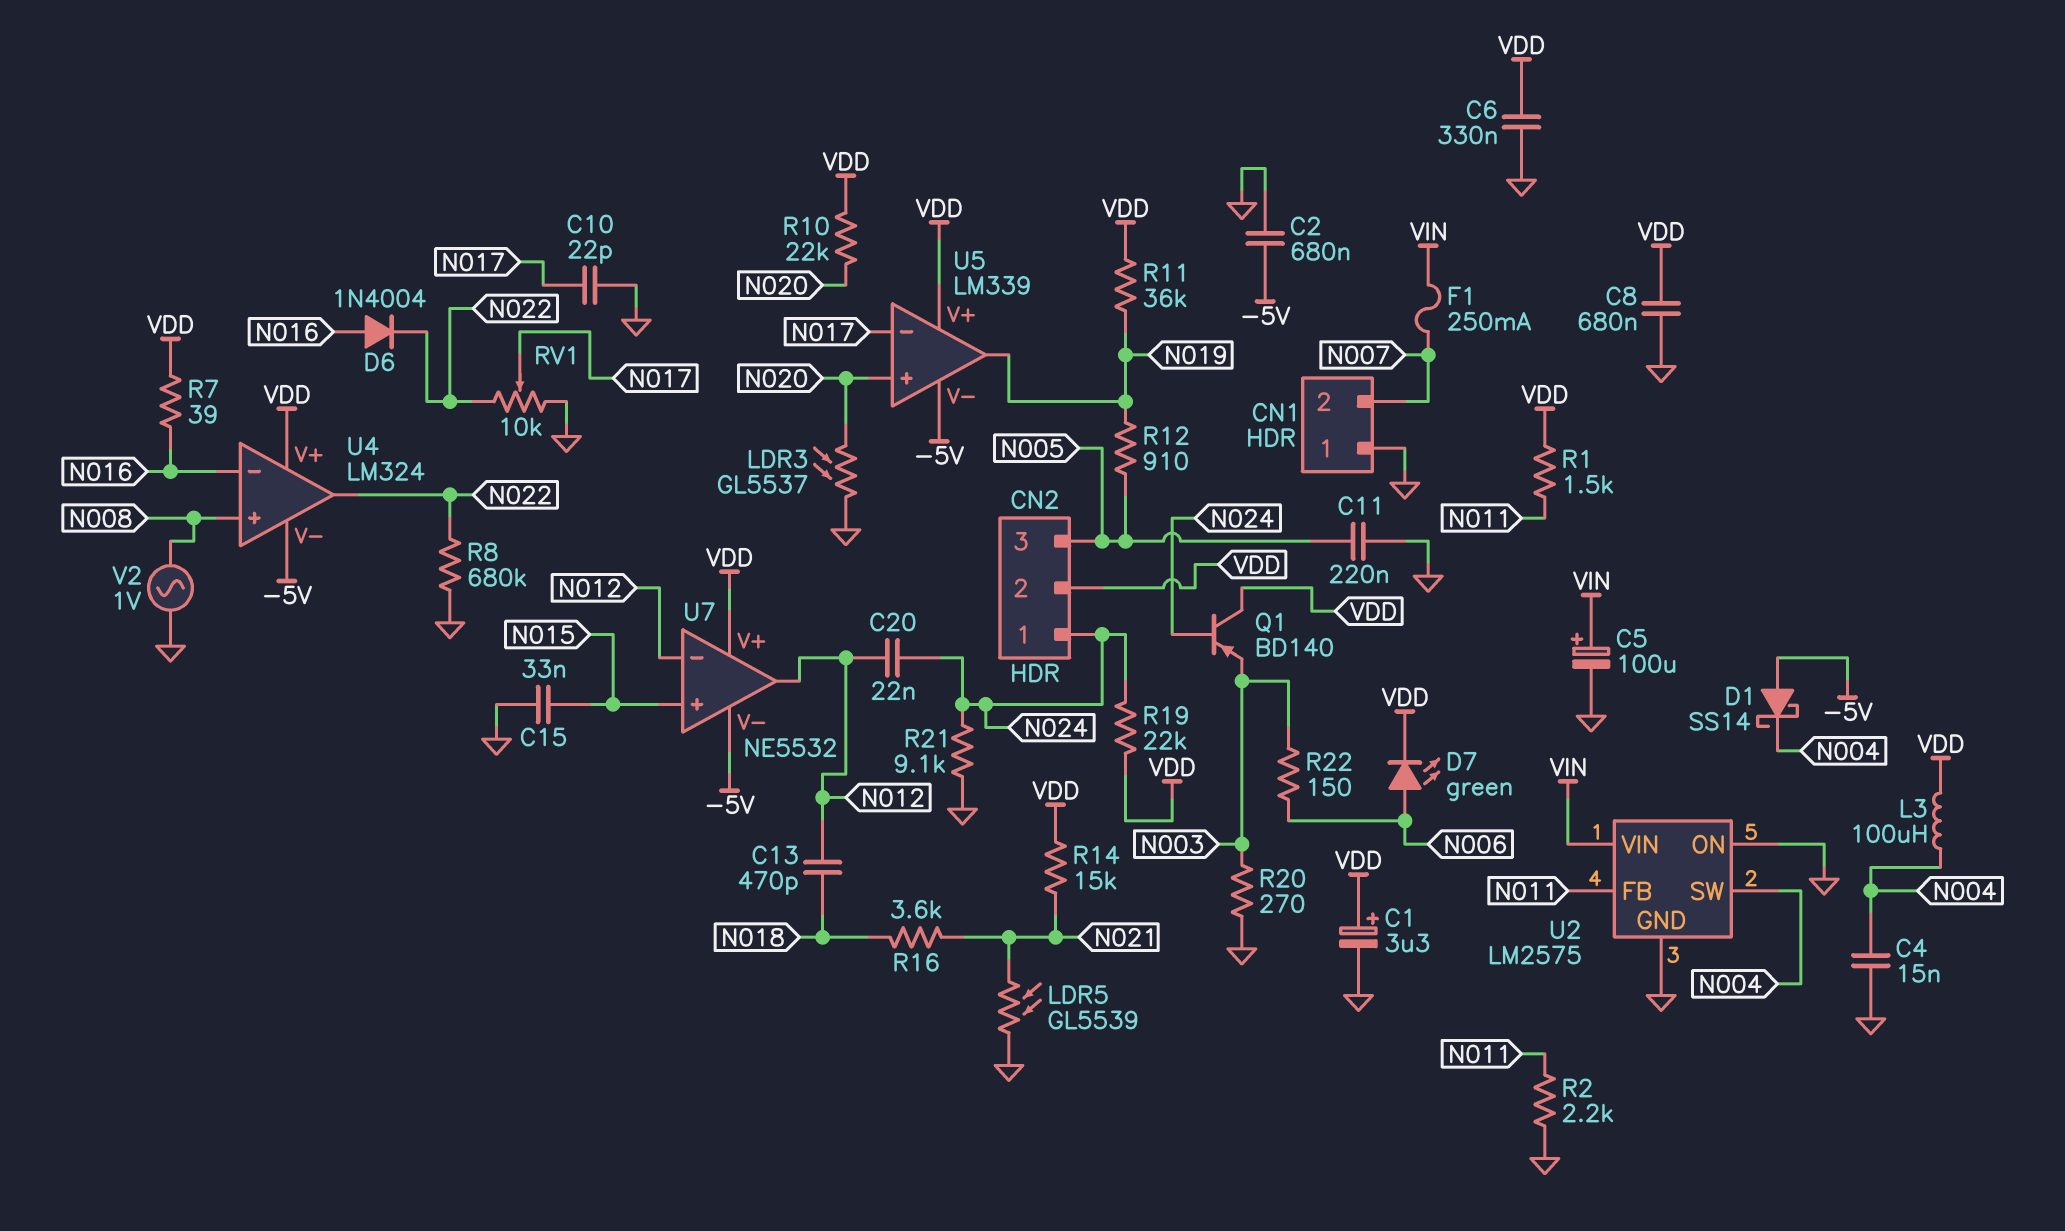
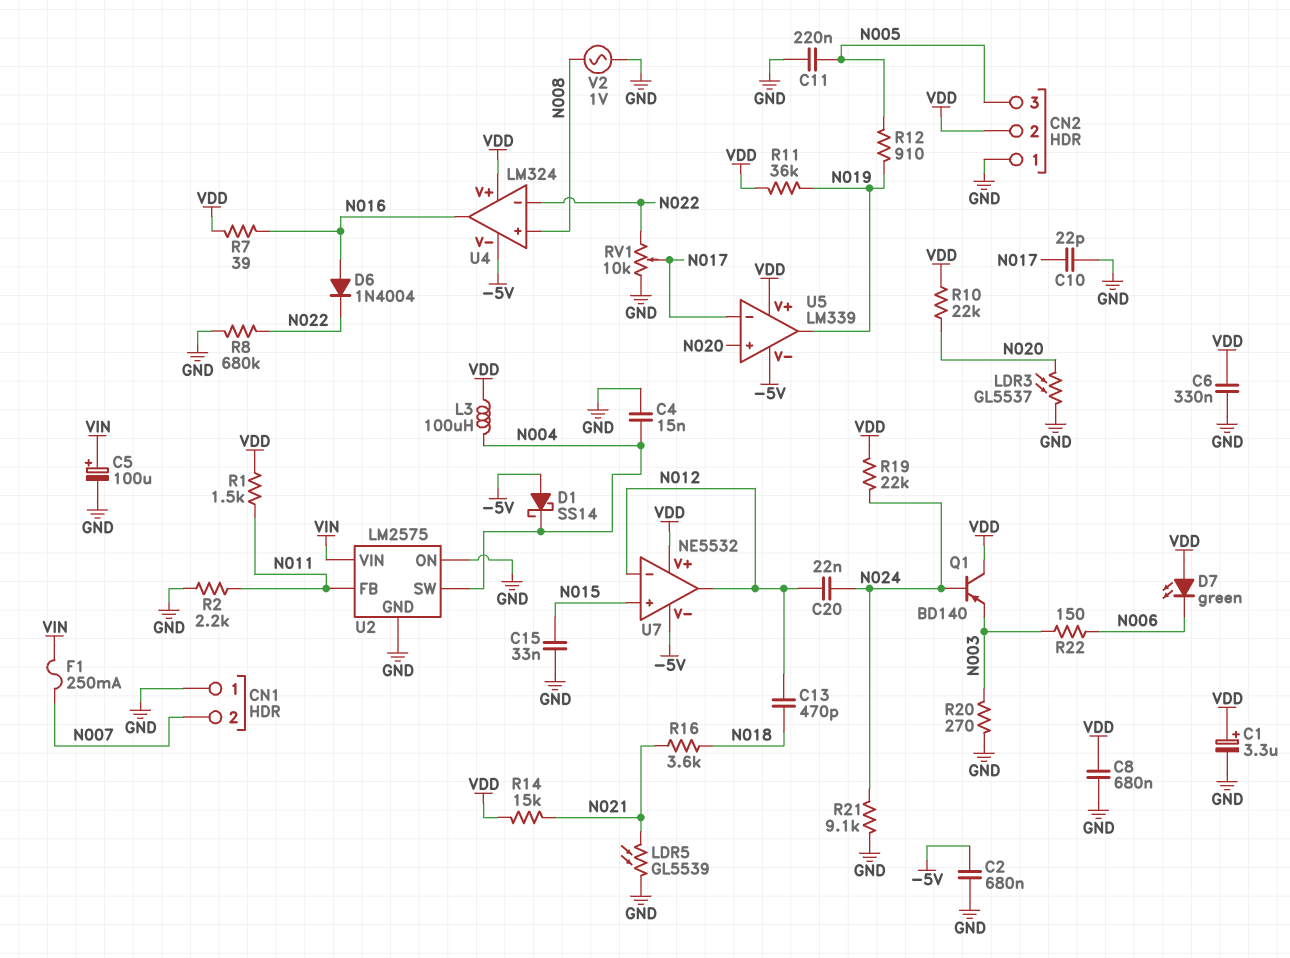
CN2 pin 1: N024 -> GND
D7: LED green (A N006, K VDD) -> LED green (A VDD, K N006)
U4 pin in-: N016 -> N022
U4 pin out: N022 -> N016

